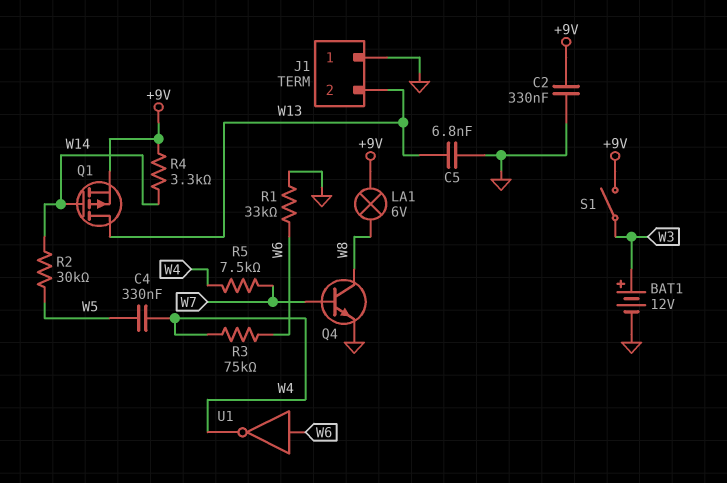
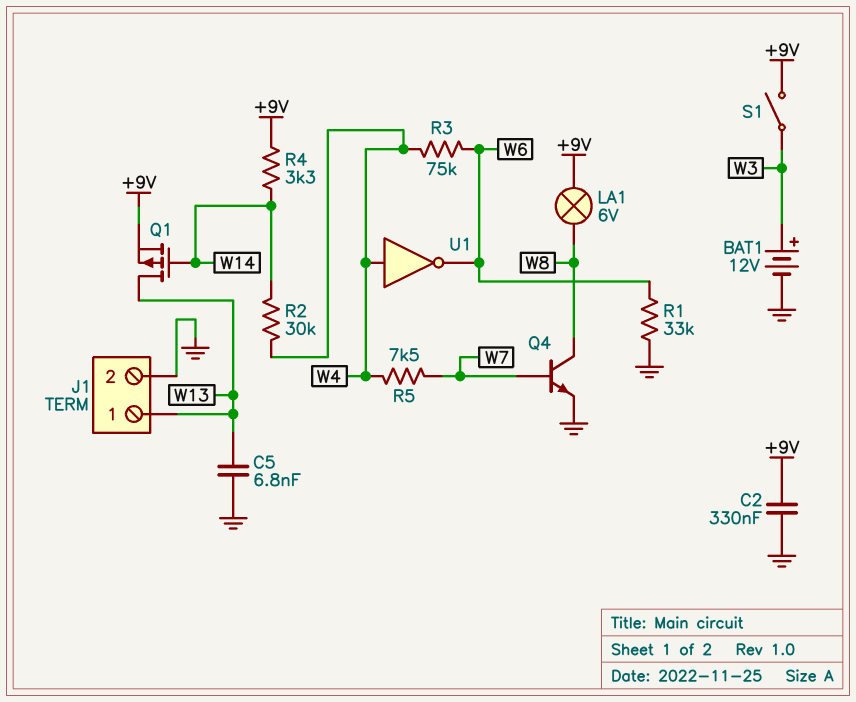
C4: 330nF (W4, W5) -> none
J1 pin 1: GND -> W13
J1 pin 2: W13 -> GND
R2: 30k (W5, W14) -> 30k (W4, W14)
U1: NOT (in W6, out W4) -> NOT (in W4, out W6)

